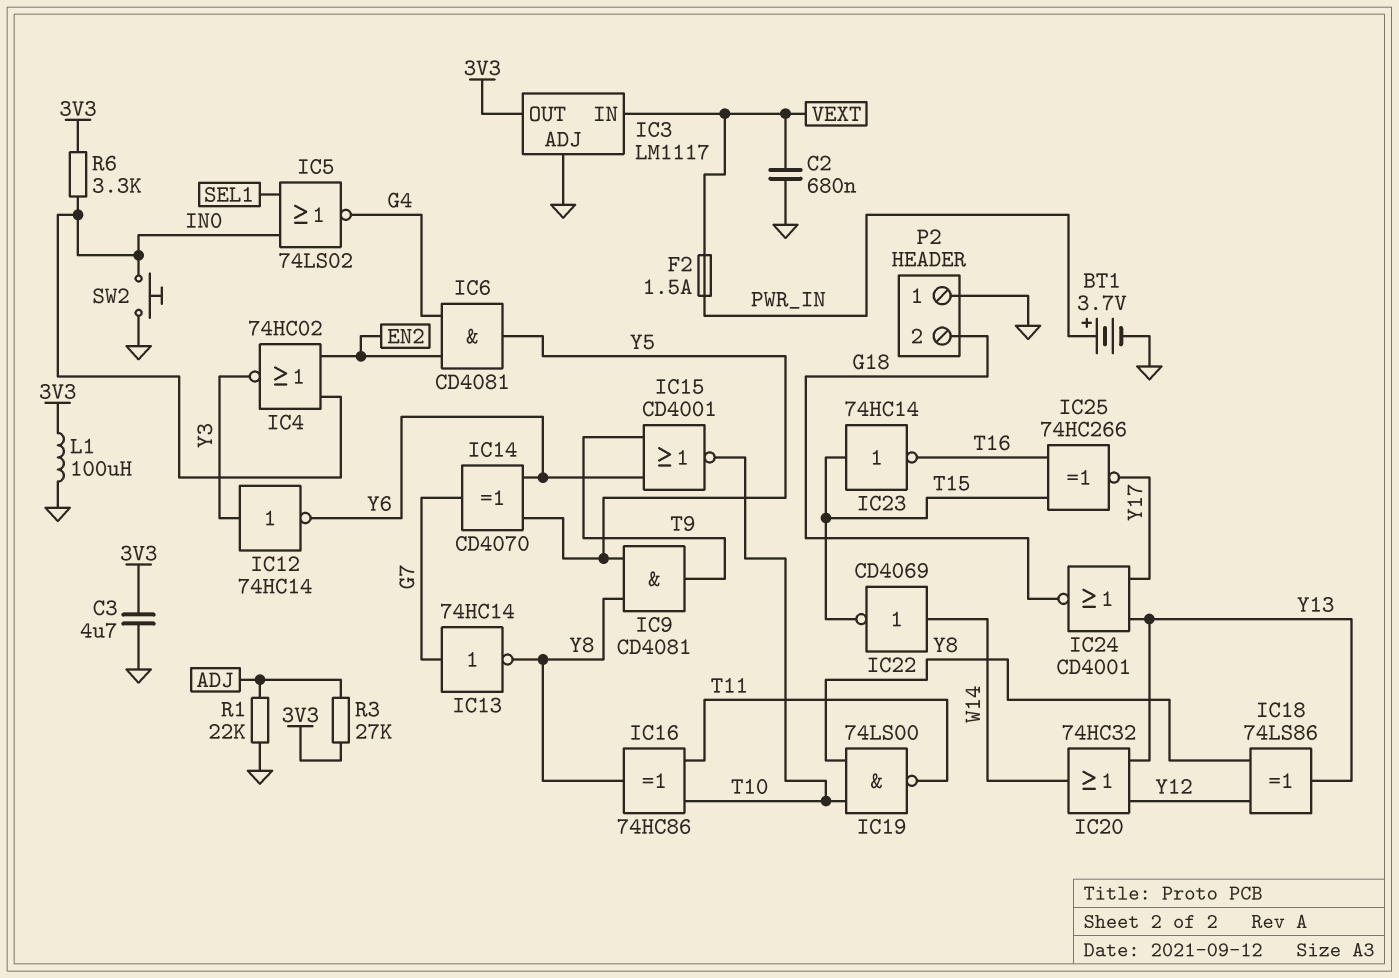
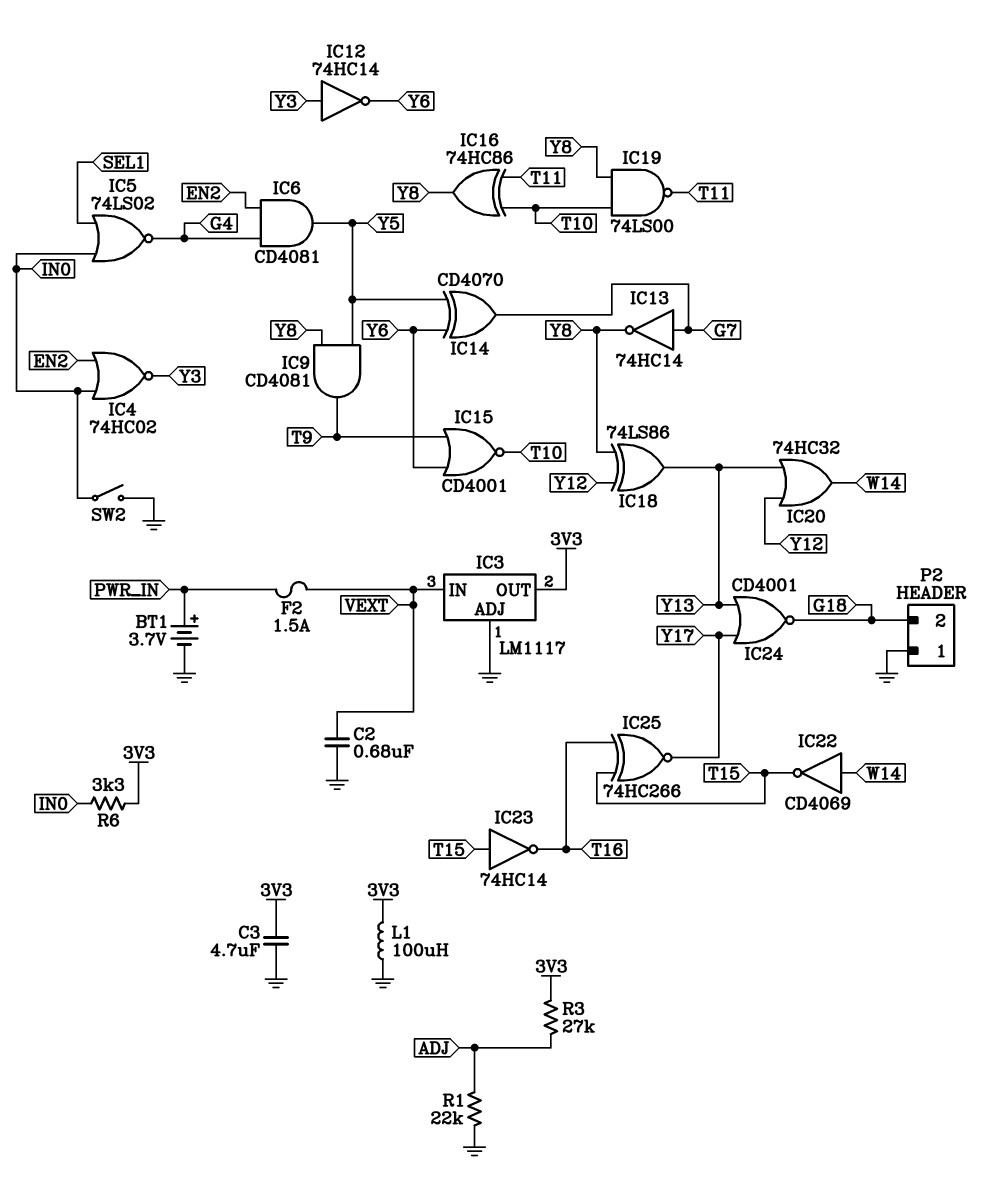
SW2: button (GND, IN0) -> switch (GND, IN0)

